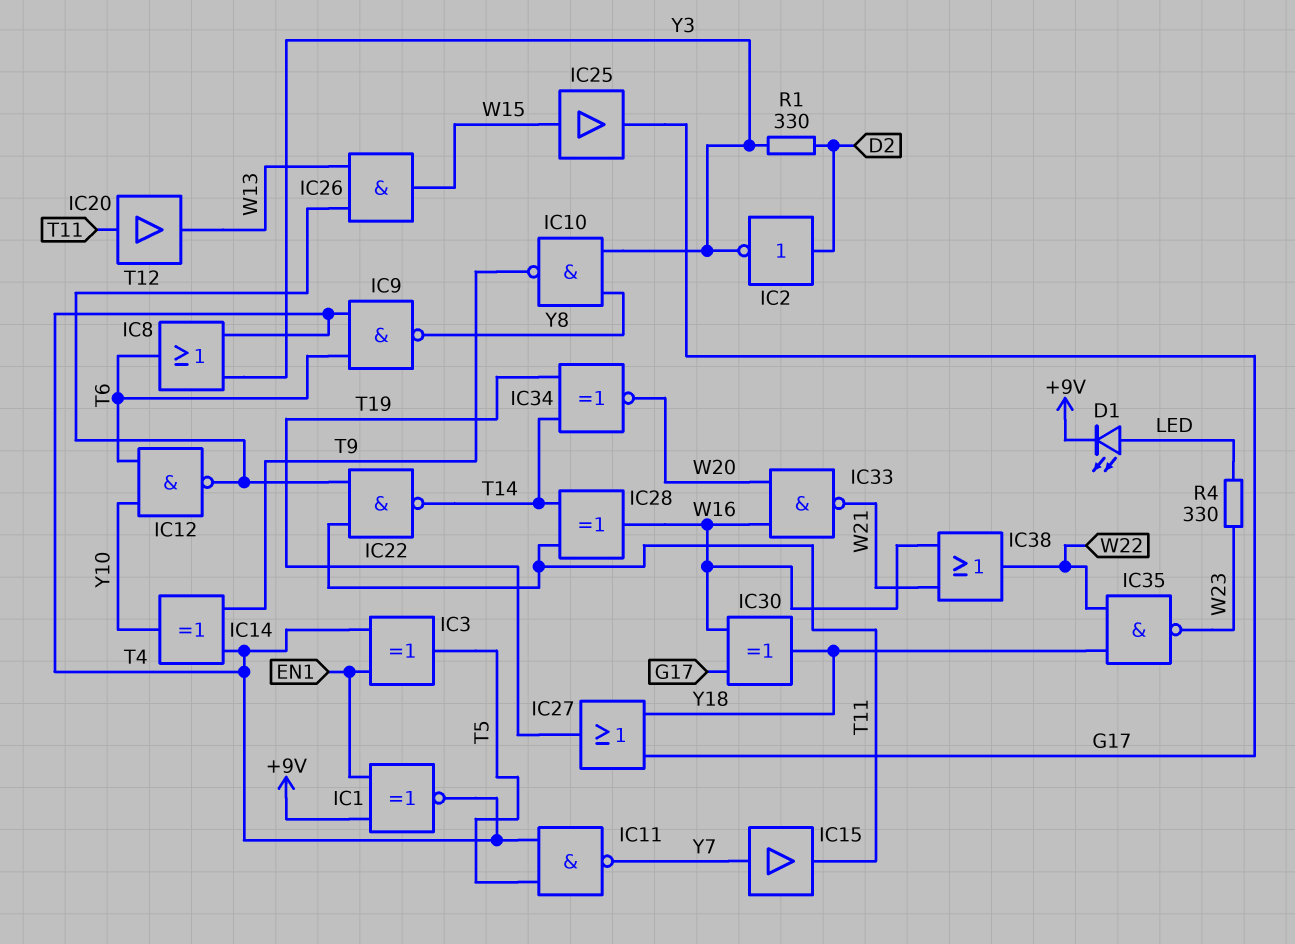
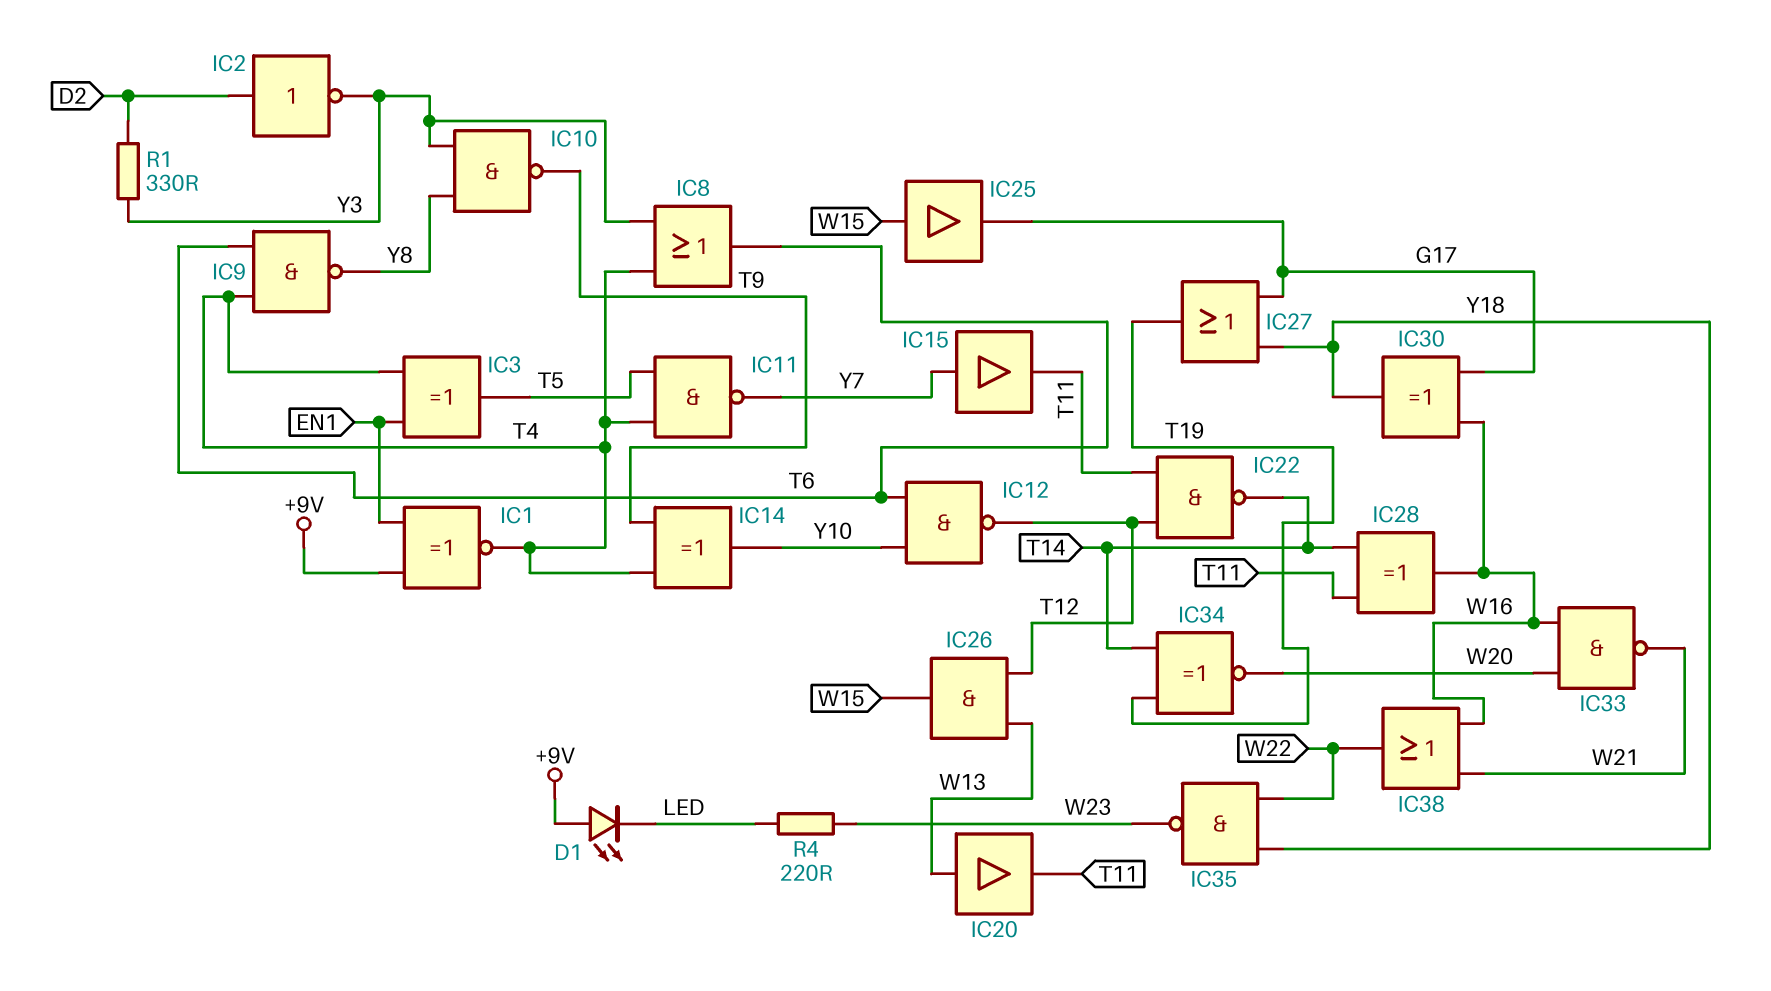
D1: LED (A LED, K +9V) -> LED (A +9V, K LED)
IC20: buffer (in T11, out W13) -> buffer (in W13, out T11)
R4: 330 (LED, W23) -> 220 (LED, W23)

